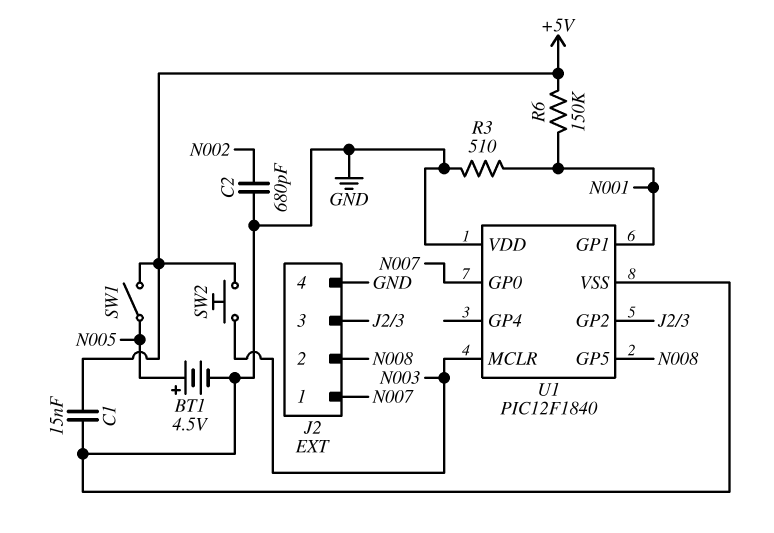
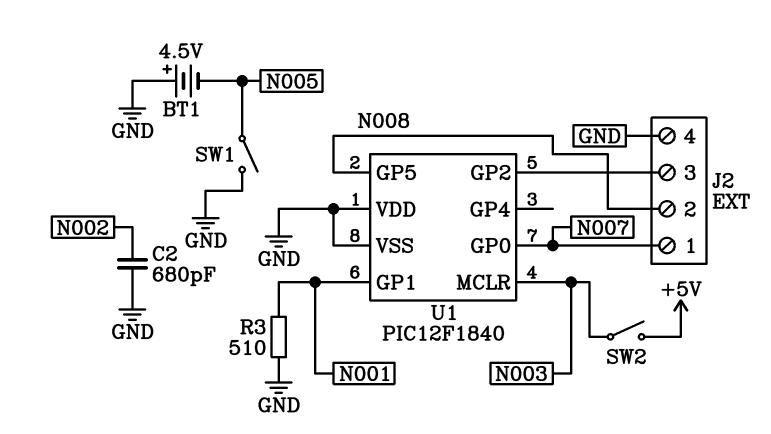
BT1: 4.5V (plus N005, minus GND) -> 4.5V (plus GND, minus N005)
C1: 15nF (+5V, GND) -> none
R6: 150k (+5V, N001) -> none
SW1: switch (+5V, N005) -> switch (GND, N005)
SW2: button (+5V, N003) -> switch (+5V, N003)

